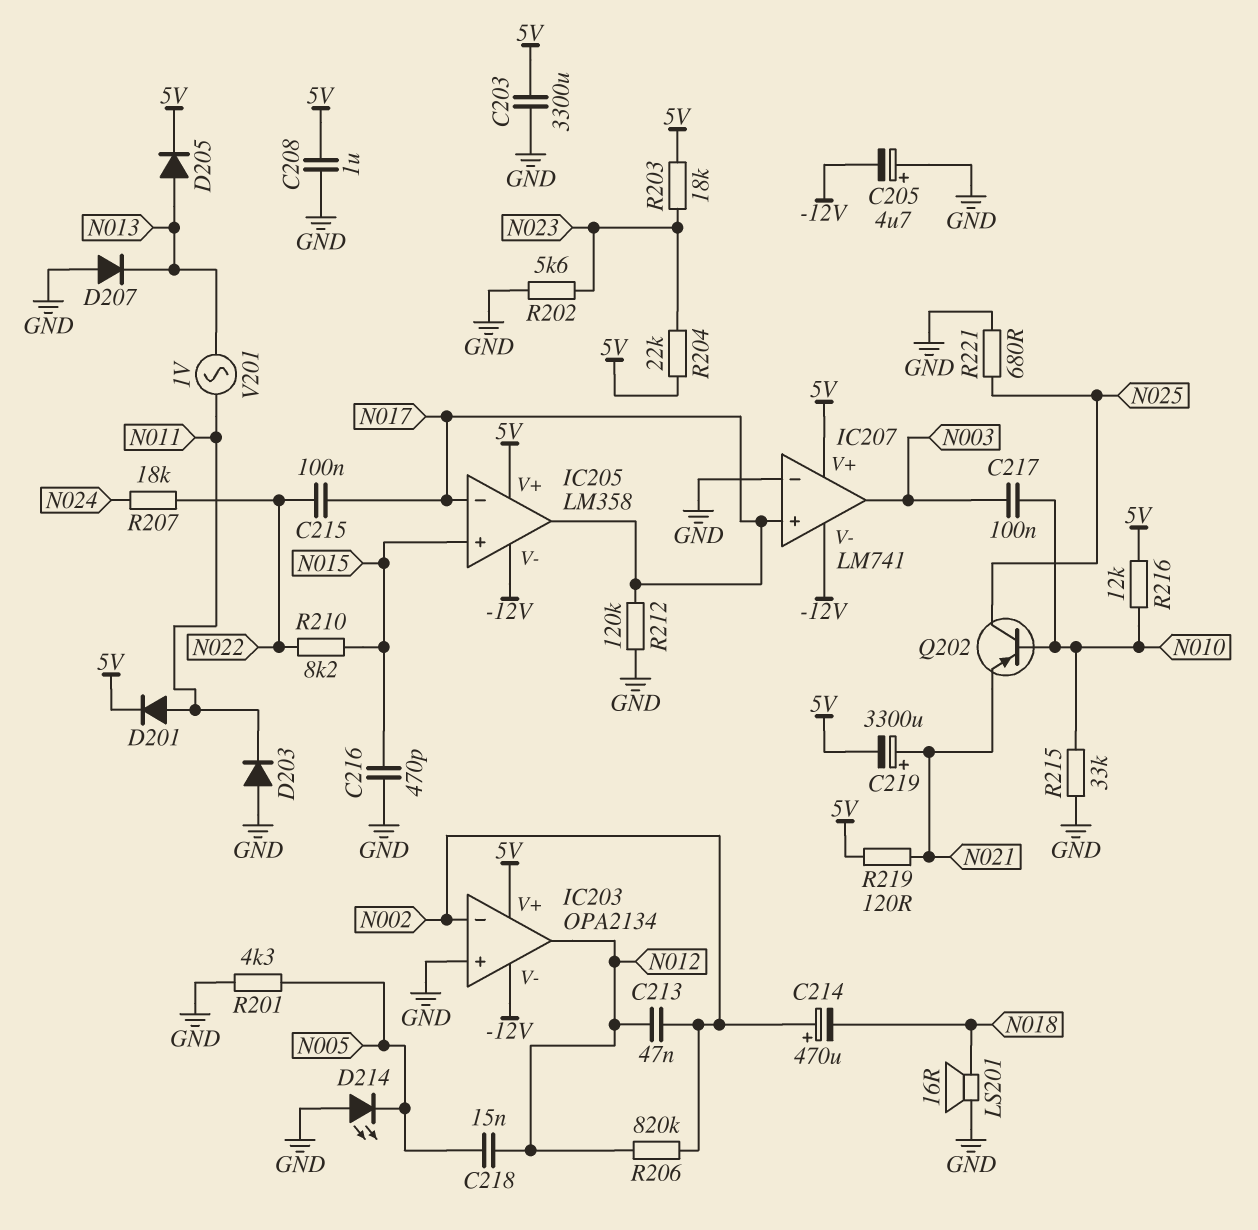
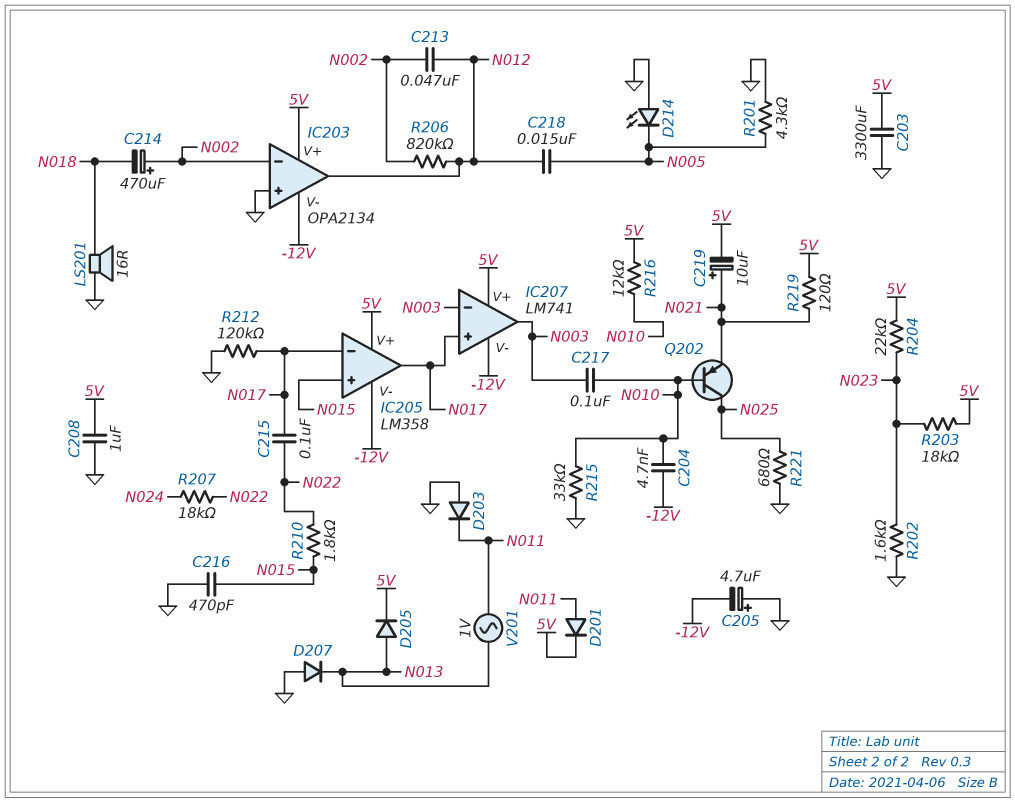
C204: none -> 4.7nF (-12V, N010)
C219: 3300uF (plus N021, minus 5V) -> 10uF (plus N021, minus 5V)
IC207 pin in-: GND -> N003
R202: 5.6k (GND, N023) -> 1.6k (GND, N023)
R210: 8.2k (N015, N022) -> 1.8k (N015, N022)

